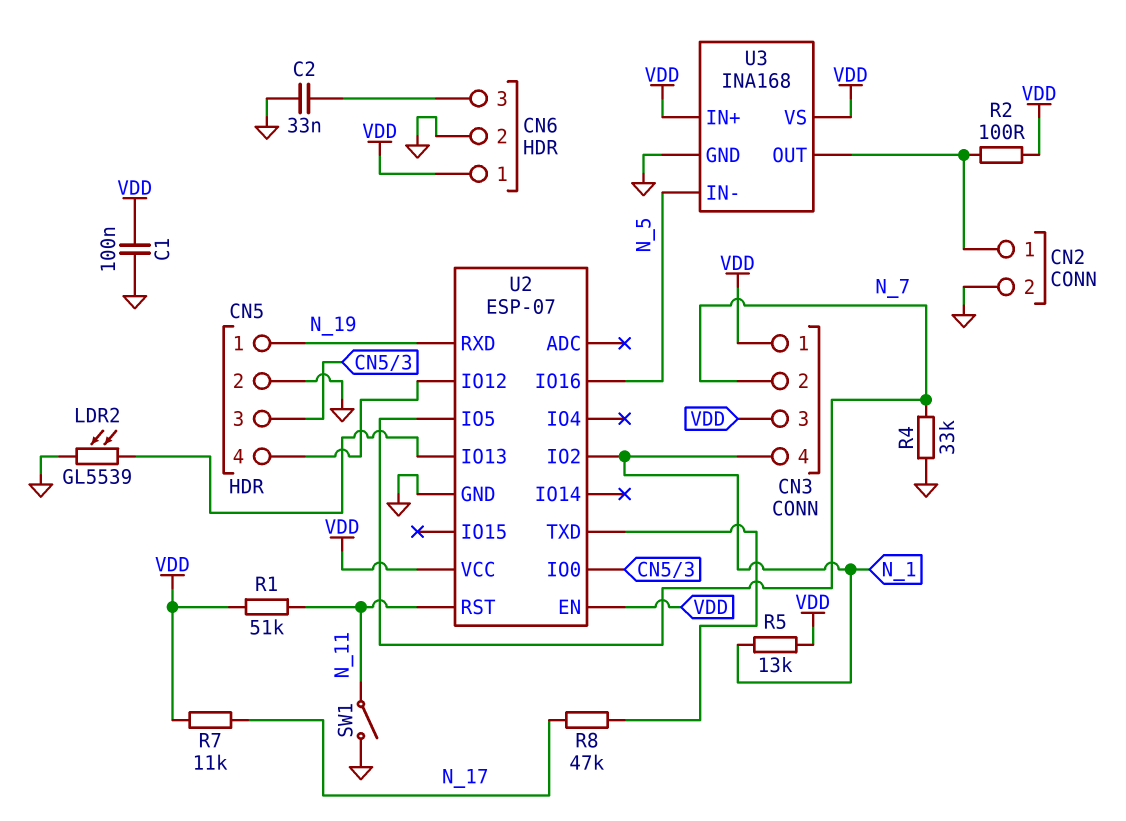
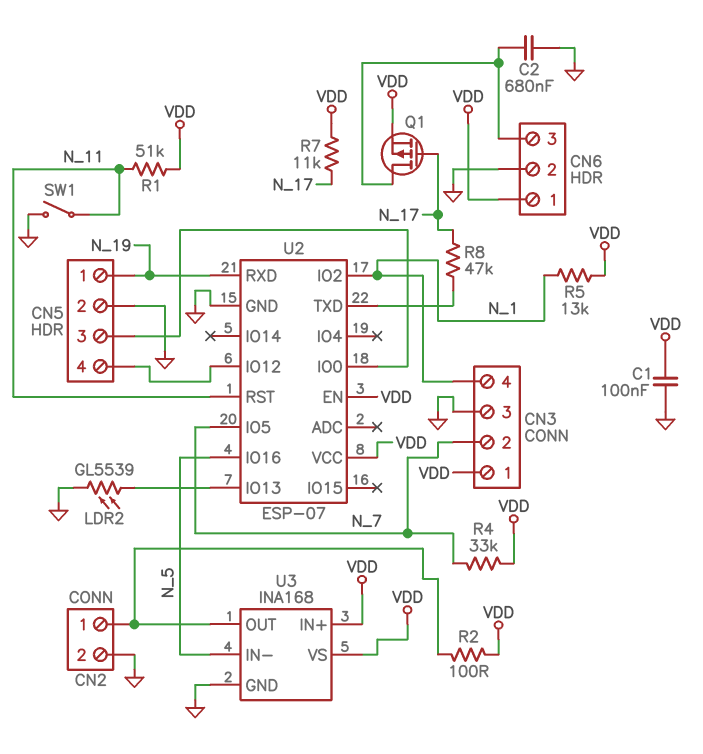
C2: 33nF (CN6/3, GND) -> 680nF (CN6/3, GND)
CN3 pin 3: VDD -> GND
Q1: none -> PMOS (G N_17, D CN6/3, S VDD)
R4: 33k (GND, N_7) -> 33k (N_7, VDD)

